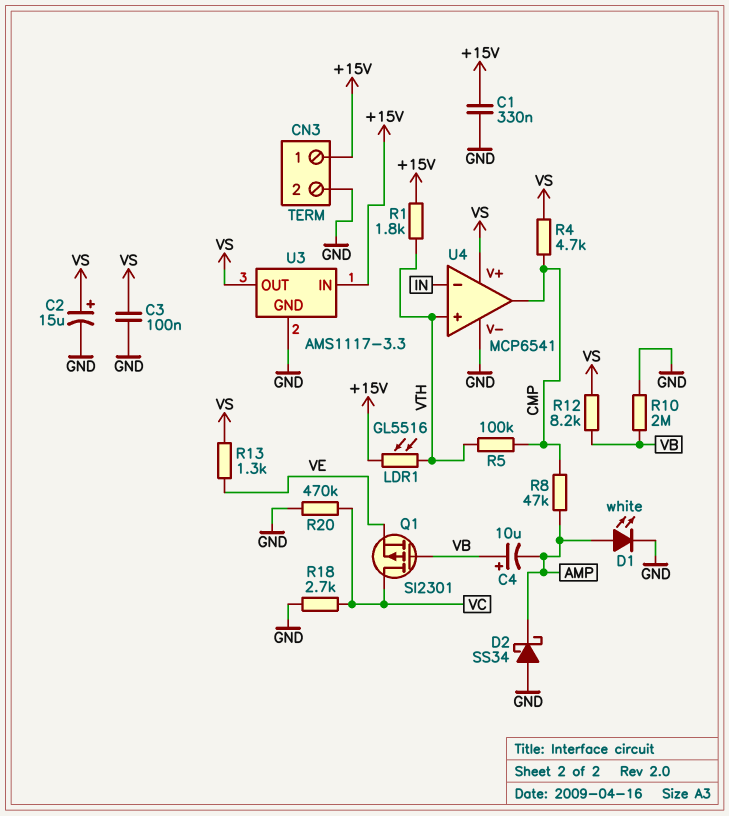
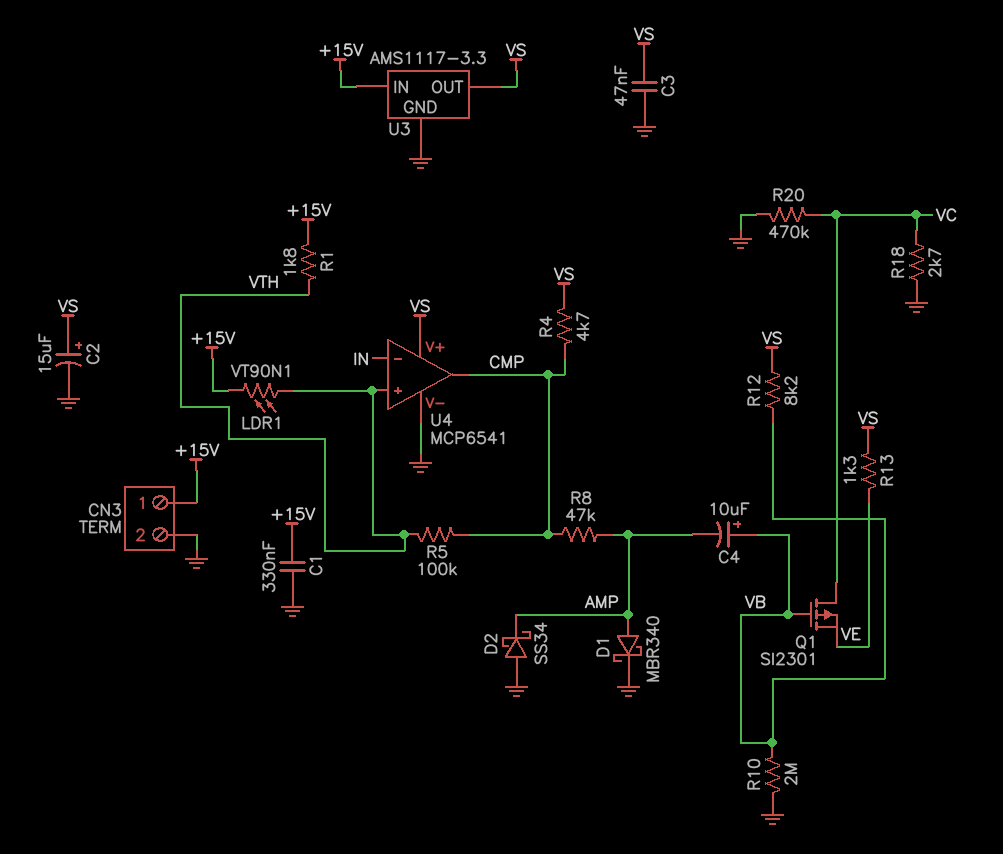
C3: 100nF (GND, VS) -> 47nF (GND, VS)
D1: LED white (A AMP, K GND) -> schottky MBR340 (A AMP, K GND)
LDR1: GL5516 (+15V, VTH) -> VT90N1 (+15V, VTH)

